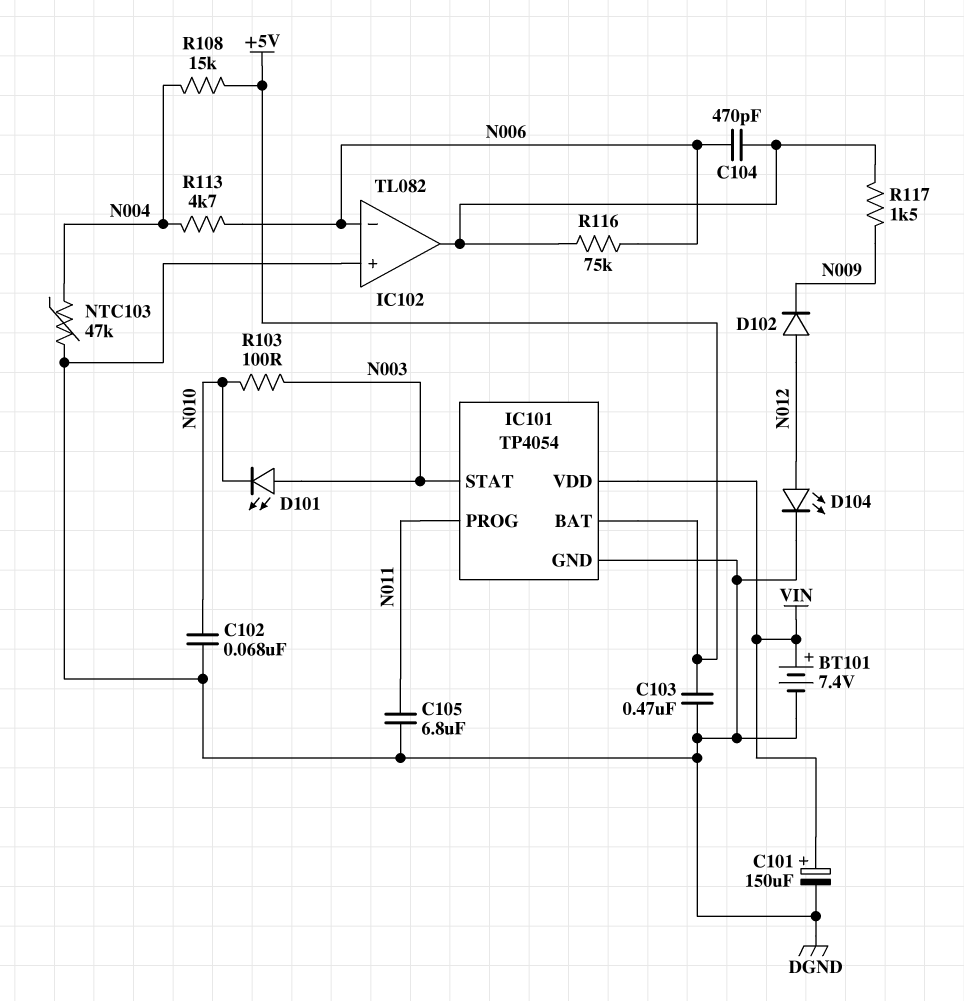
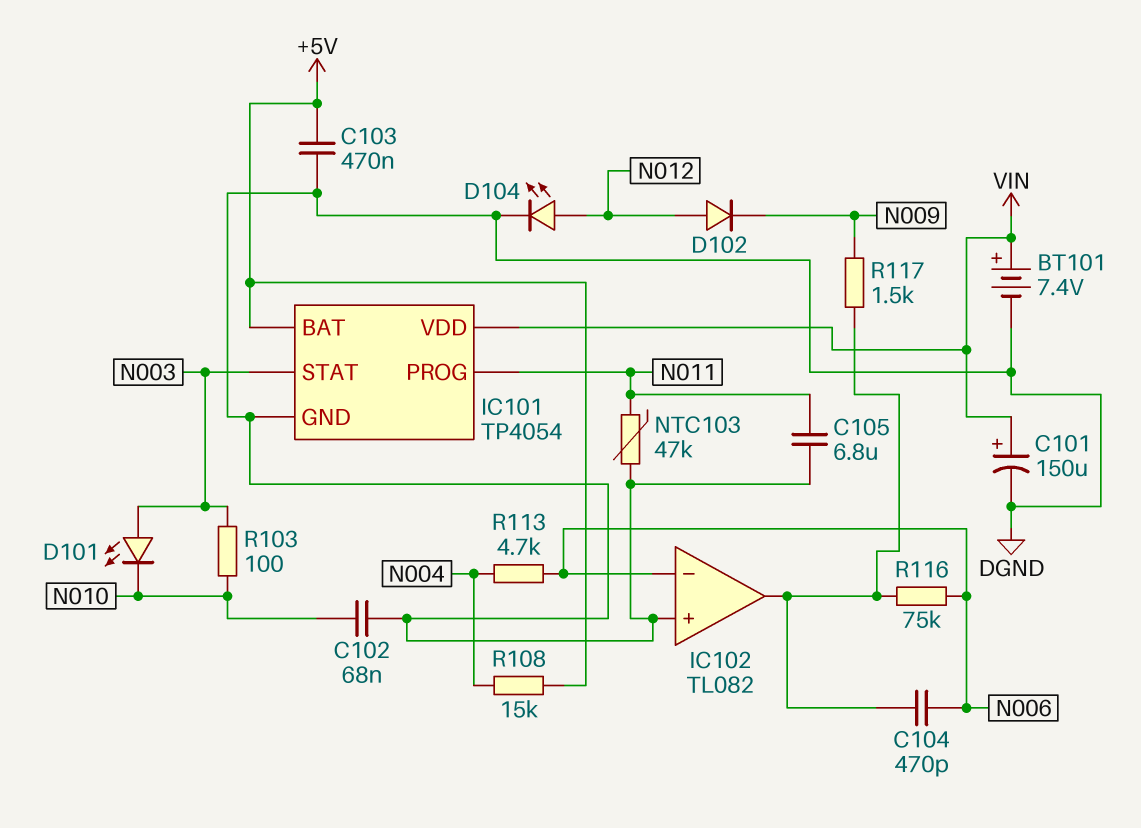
NTC103: 47k (DGND, N004) -> 47k (DGND, N011)

